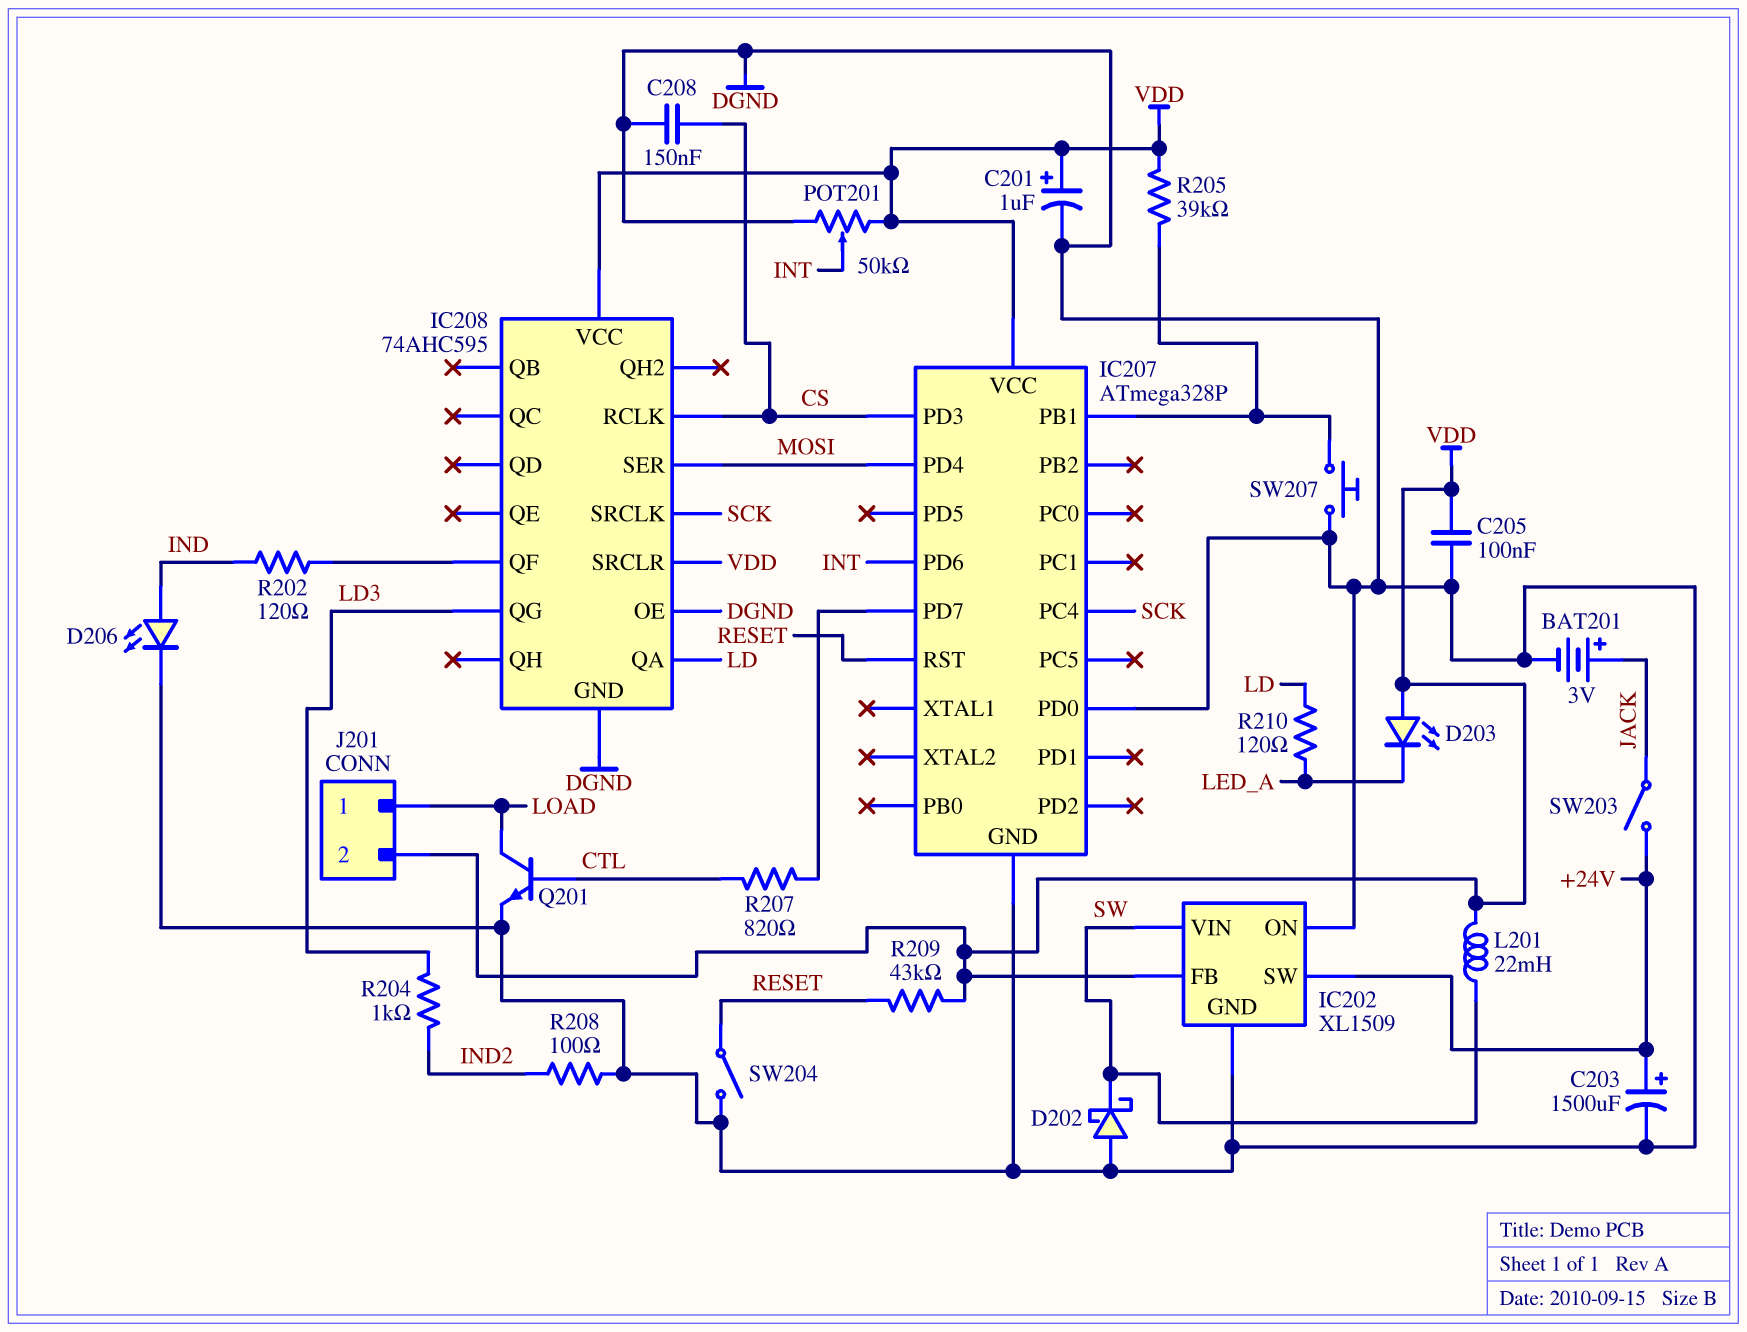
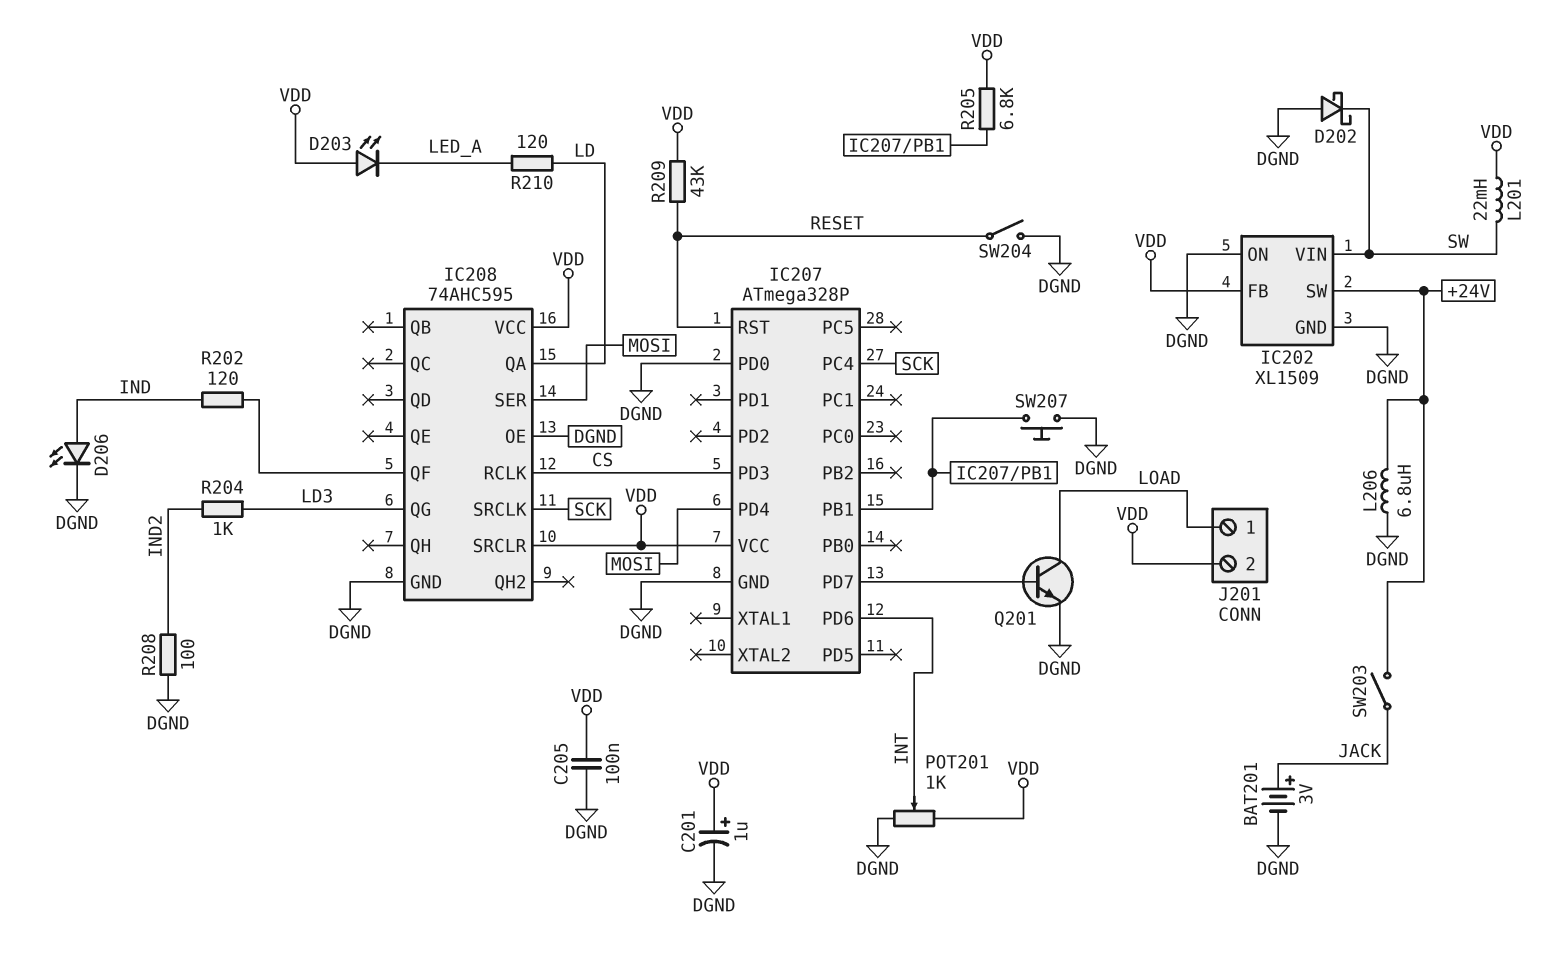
C203: 1500uF (plus +24V, minus DGND) -> none
C208: 150nF (CS, DGND) -> none
L206: none -> 6.8uH (+24V, DGND)
POT201: 50k (DGND, VDD, wiper INT) -> 1k (DGND, VDD, wiper INT)
Q201: NPN (B CTL, C LOAD, E DGND) -> NPN (B IC207/PD7, C LOAD, E DGND)
R205: 39k (IC207/PB1, VDD) -> 6.8k (IC207/PB1, VDD)
R207: 820 (CTL, IC207/PD7) -> none

